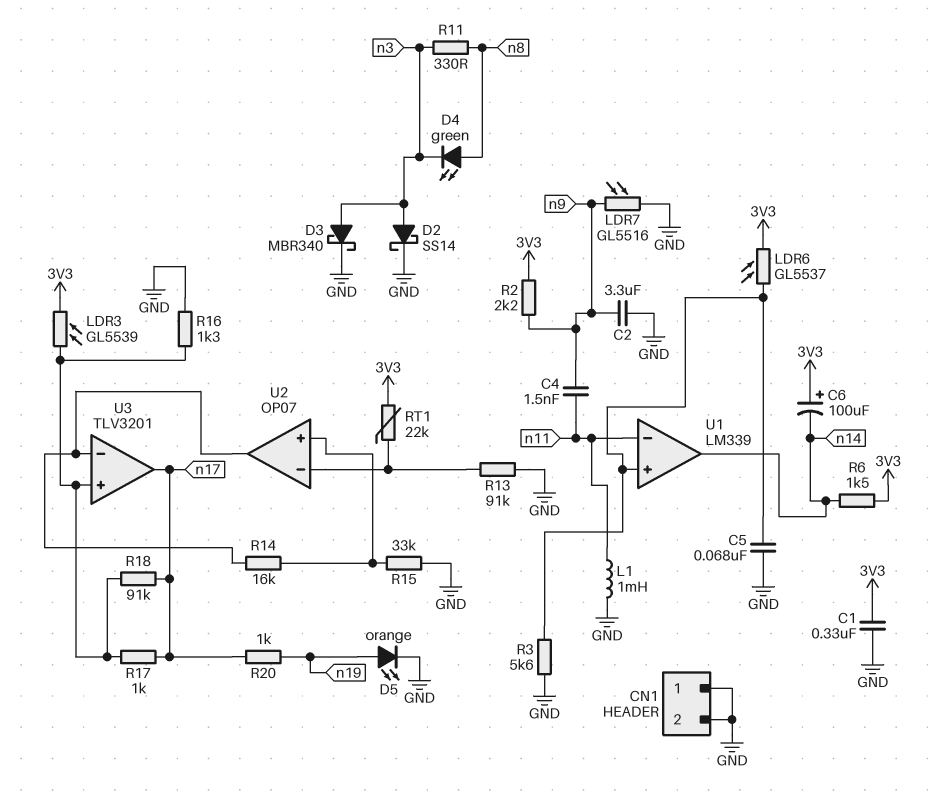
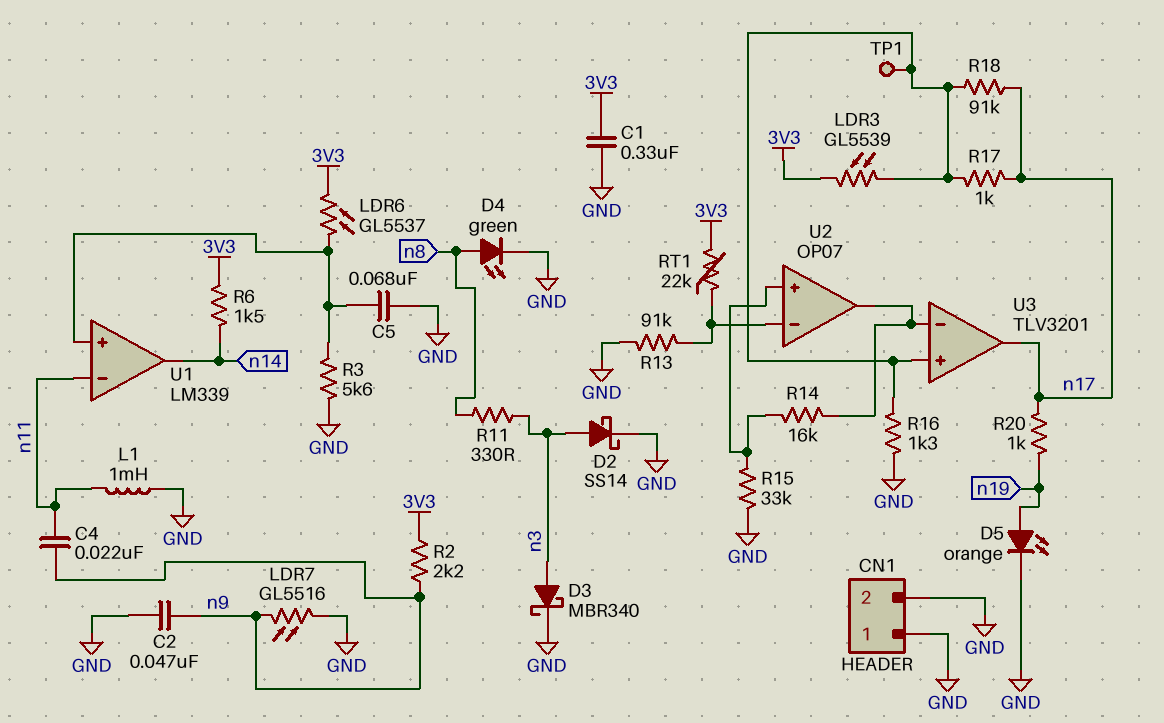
C2: 3.3uF (GND, n9) -> 47nF (GND, n9)
C4: 1.5nF (n9, n11) -> 22nF (n9, n11)
C6: 100uF (plus 3V3, minus n14) -> none
D4: LED green (A n8, K n3) -> LED green (A n8, K GND)
TP1: none -> test point (U3/in+)

